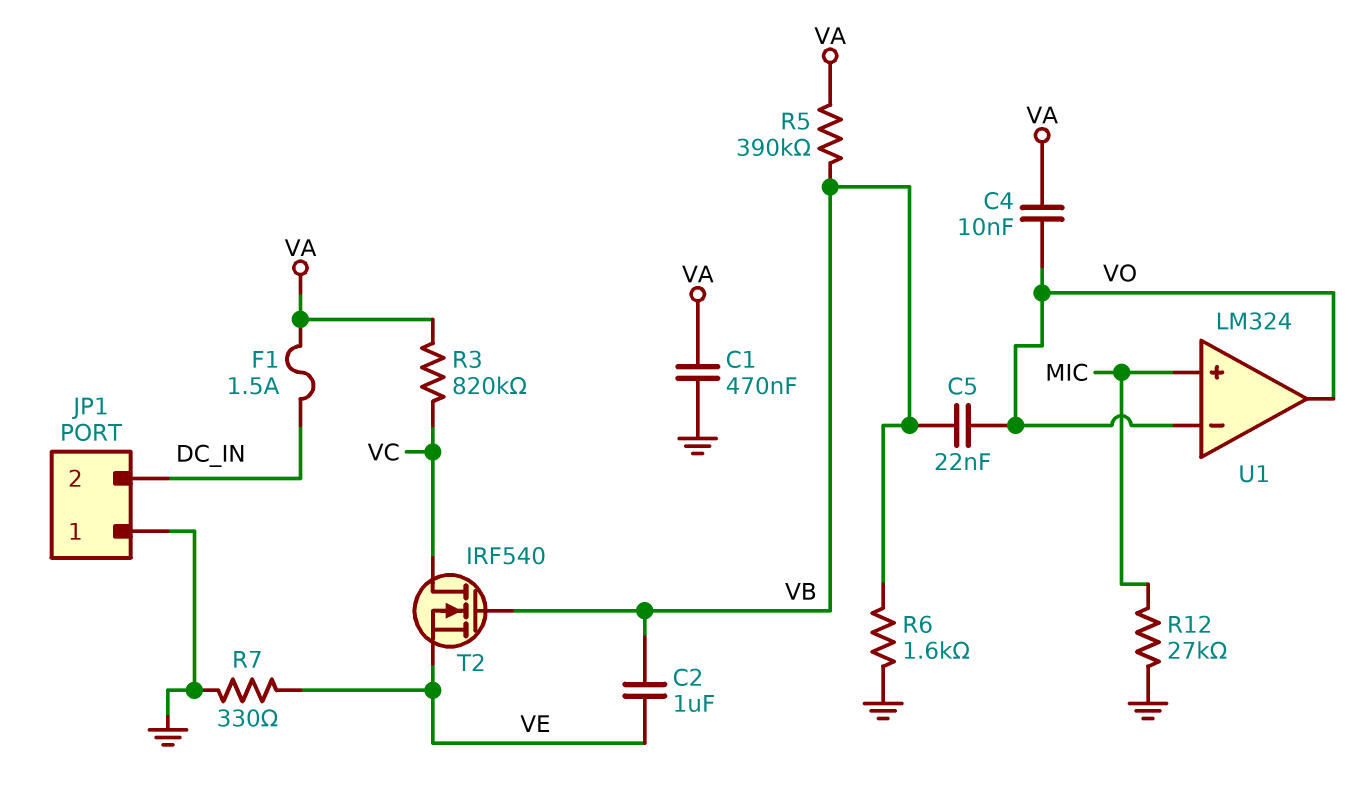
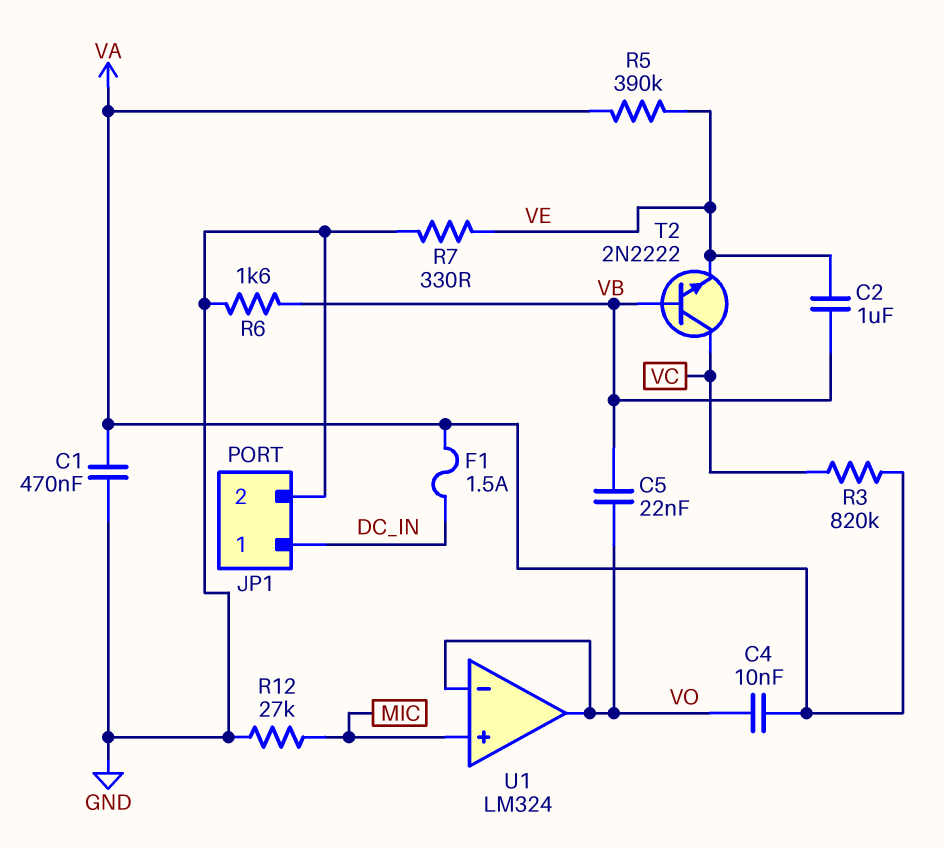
JP1 pin 1: GND -> DC_IN
JP1 pin 2: DC_IN -> GND
R5: 390k (VA, VB) -> 390k (VA, VE)
T2: NMOS IRF540 (G VB, D VC, S VE) -> NPN 2N2222 (B VB, C VC, E VE)

